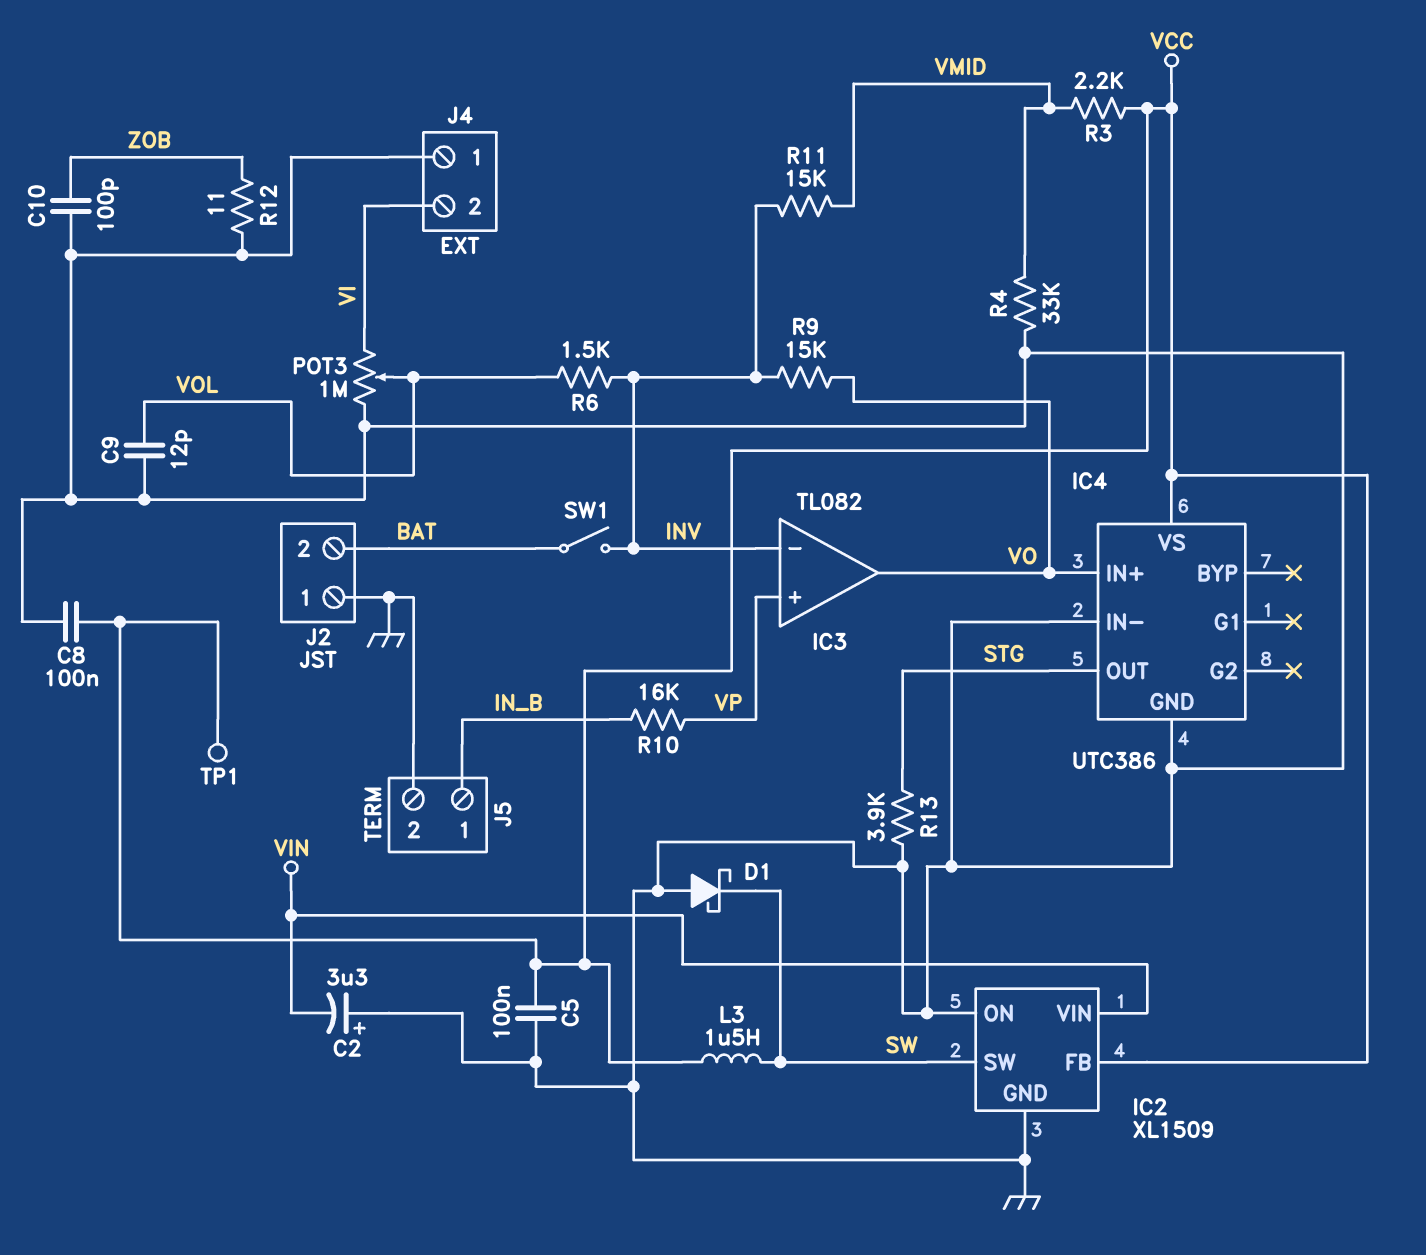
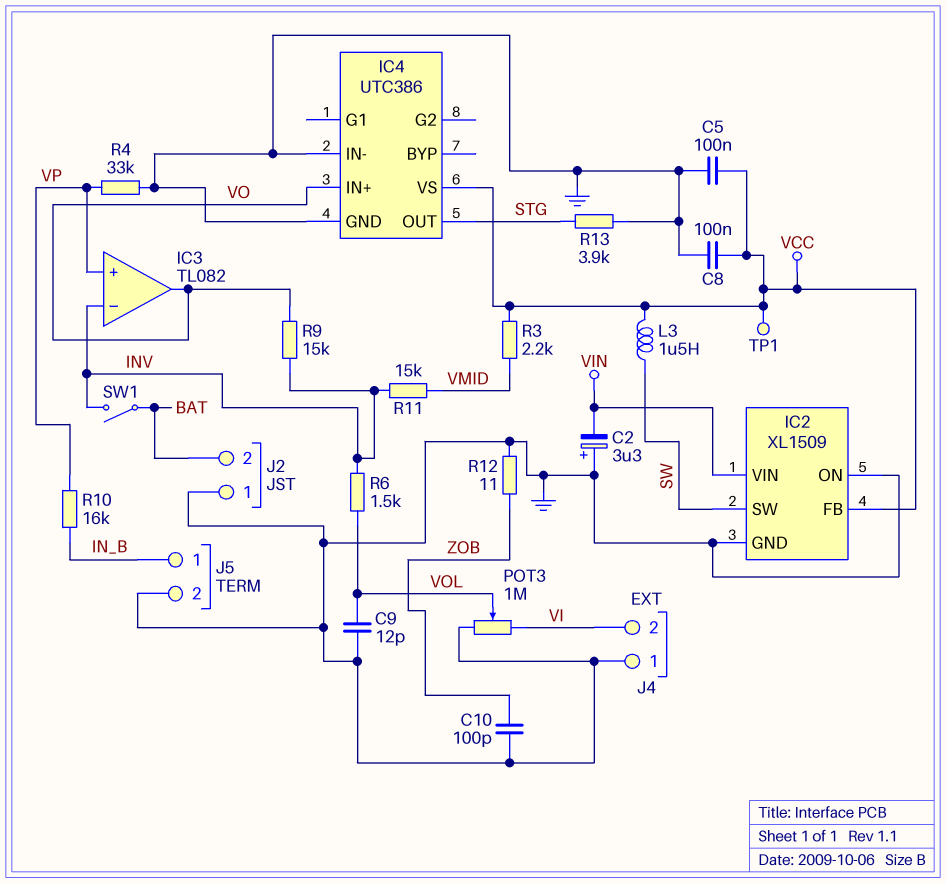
D1: schottky (A GND, K SW) -> none
R4: 33k (GND, VMID) -> 33k (GND, VP)

